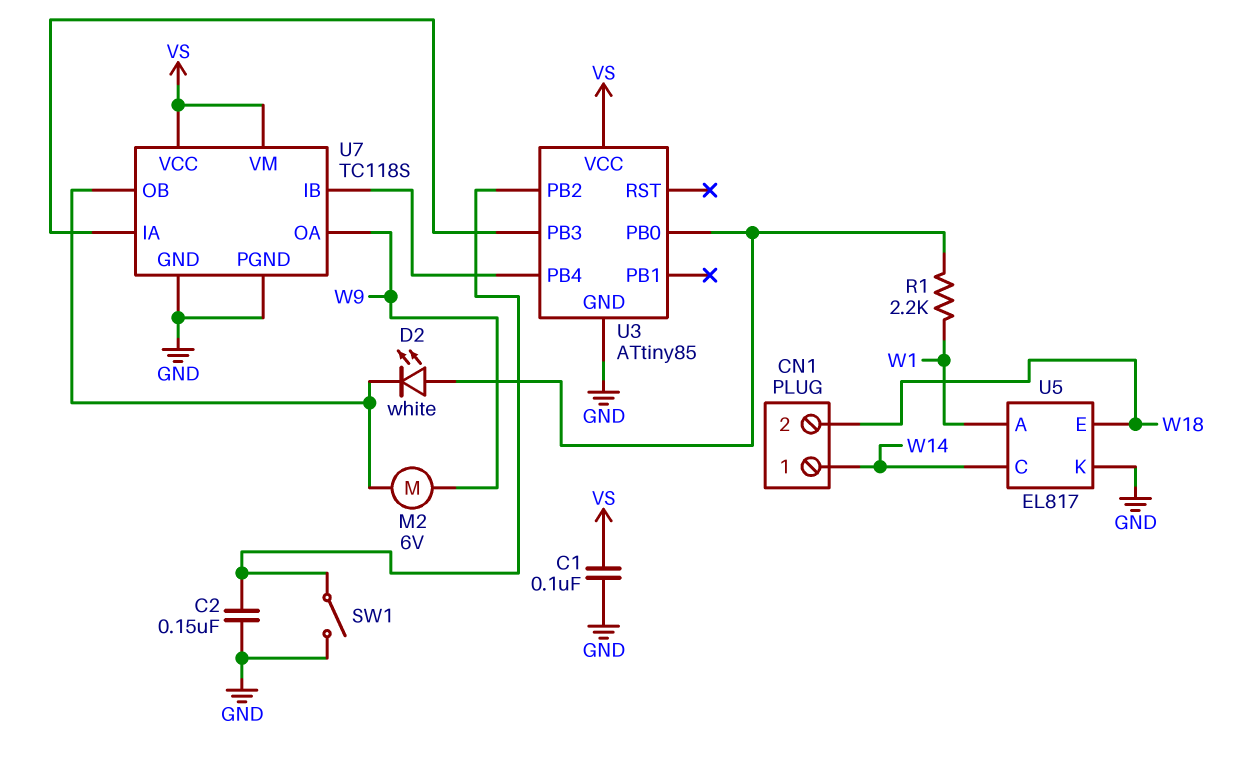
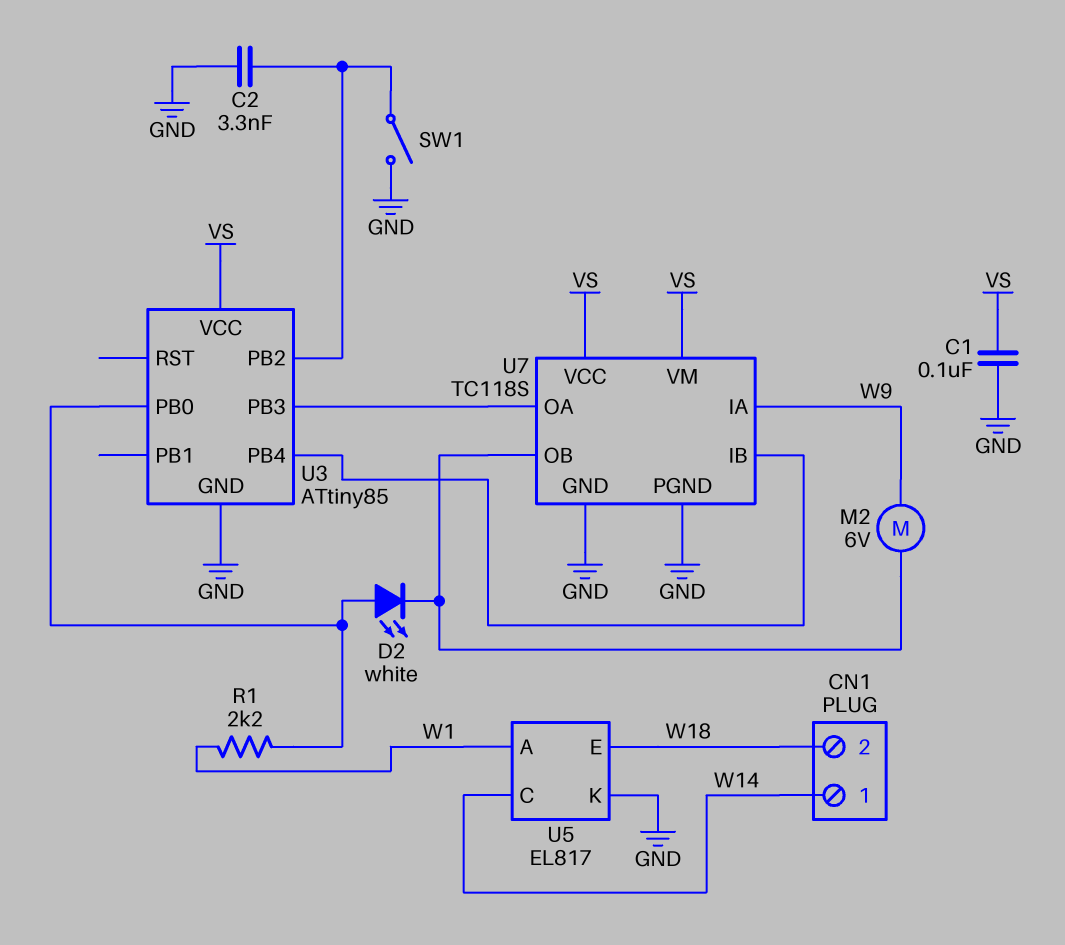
C2: 150nF (GND, U3/PB2) -> 3.3nF (GND, U3/PB2)
U7 pin IA: U3/PB3 -> W9
U7 pin OA: W9 -> U3/PB3

